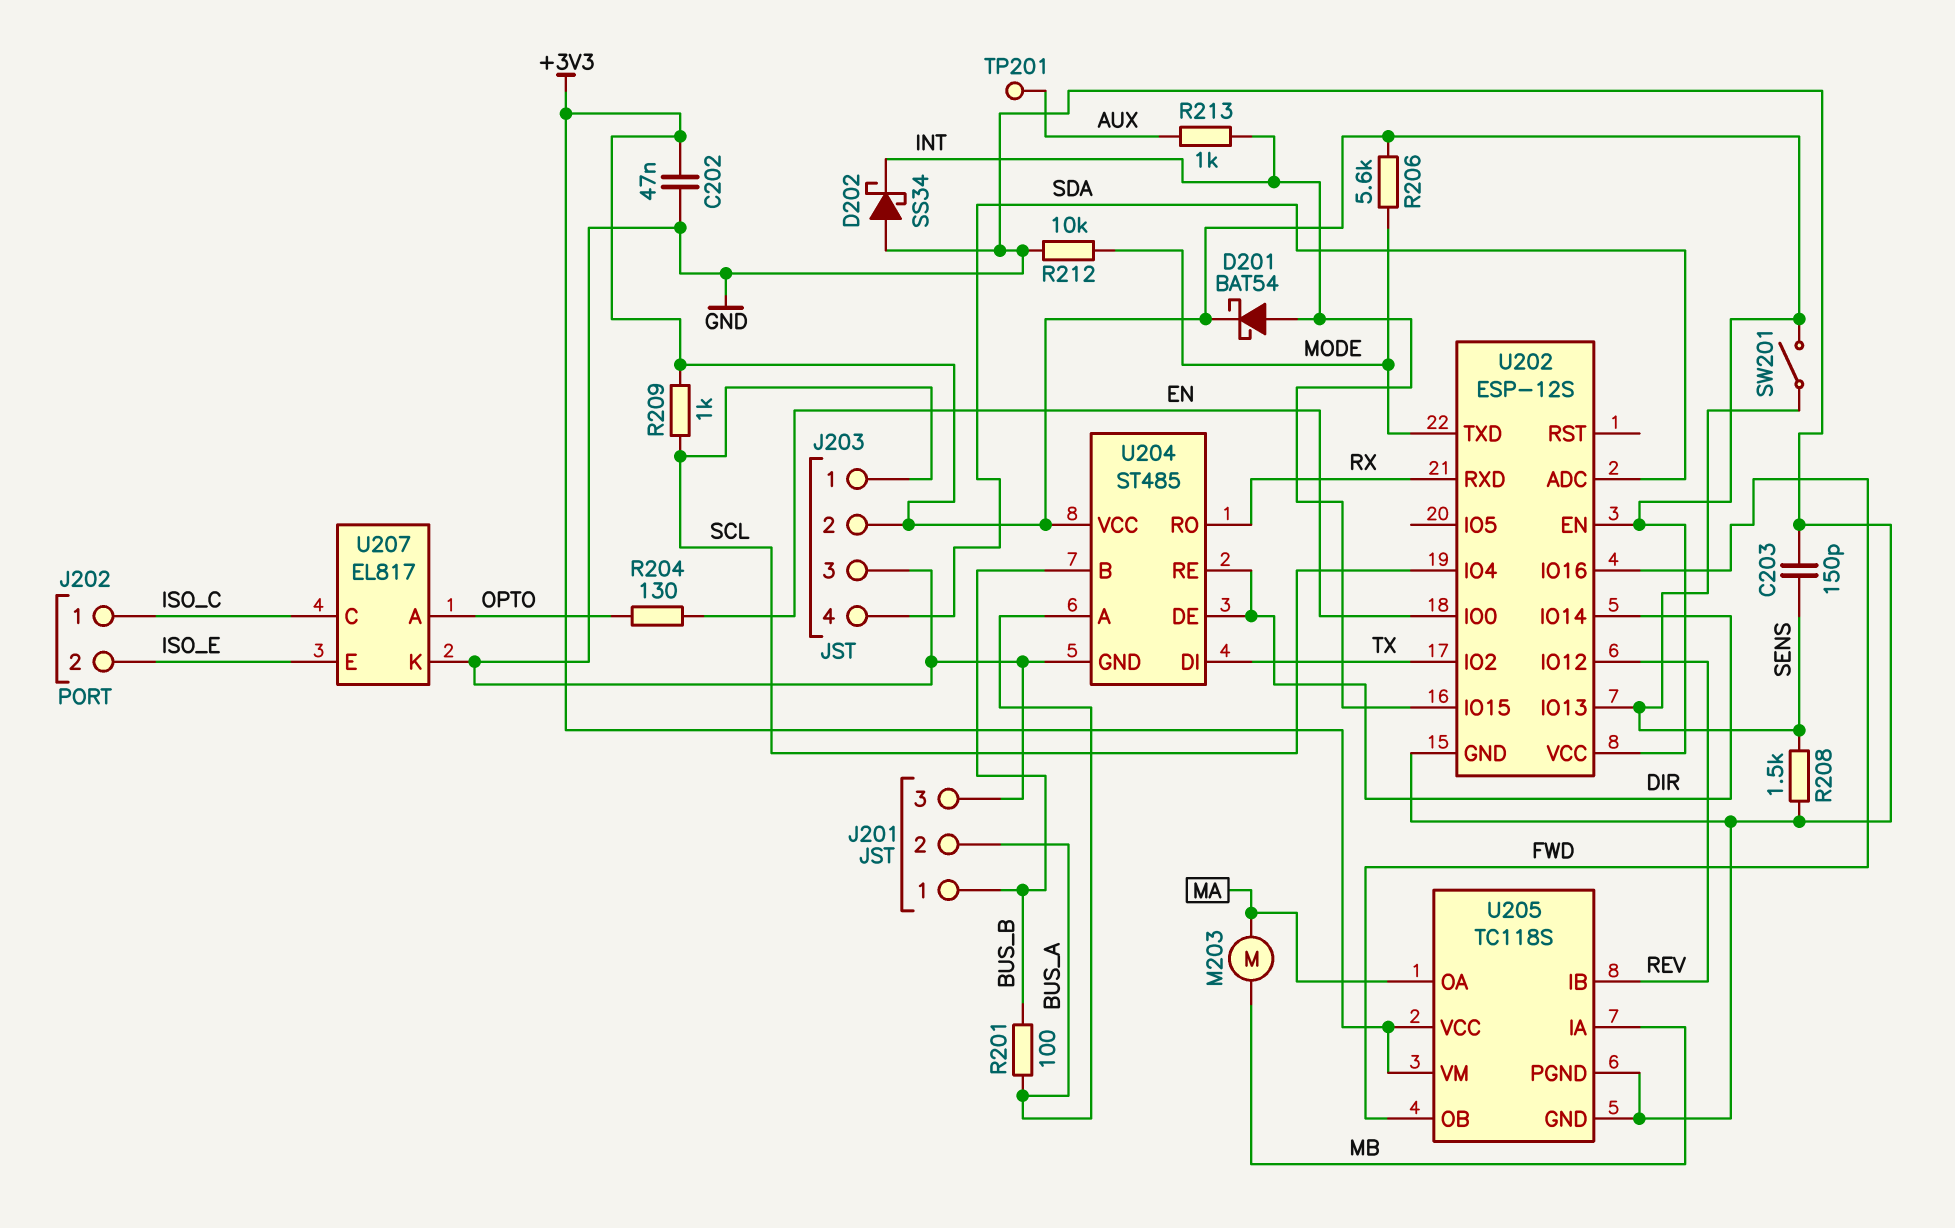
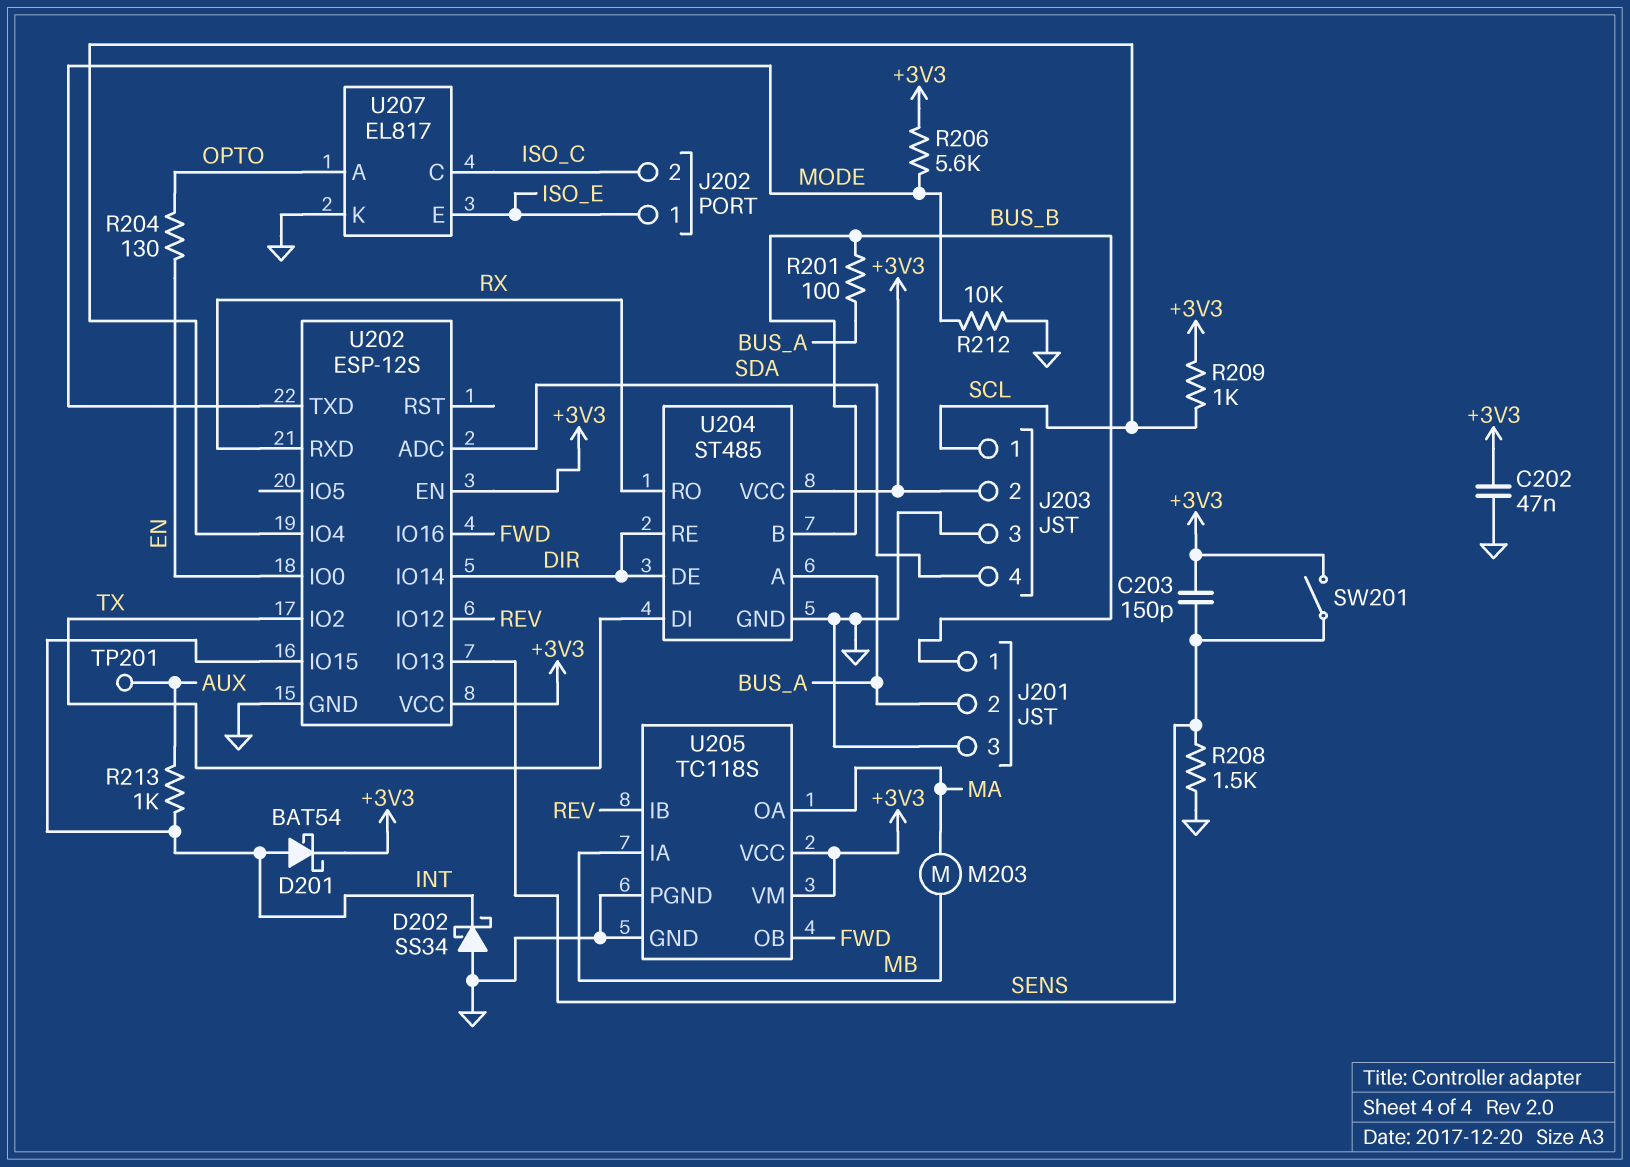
C203: 150pF (GND, SENS) -> 150pF (+3V3, SENS)
J202 pin 1: ISO_C -> ISO_E
J202 pin 2: ISO_E -> ISO_C

